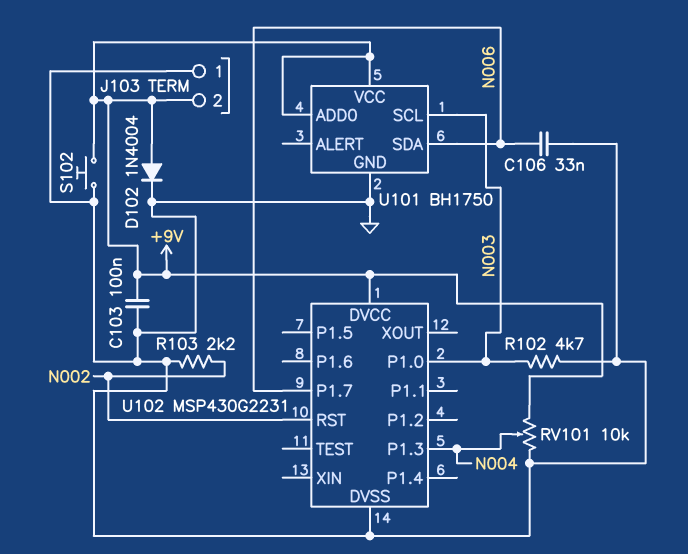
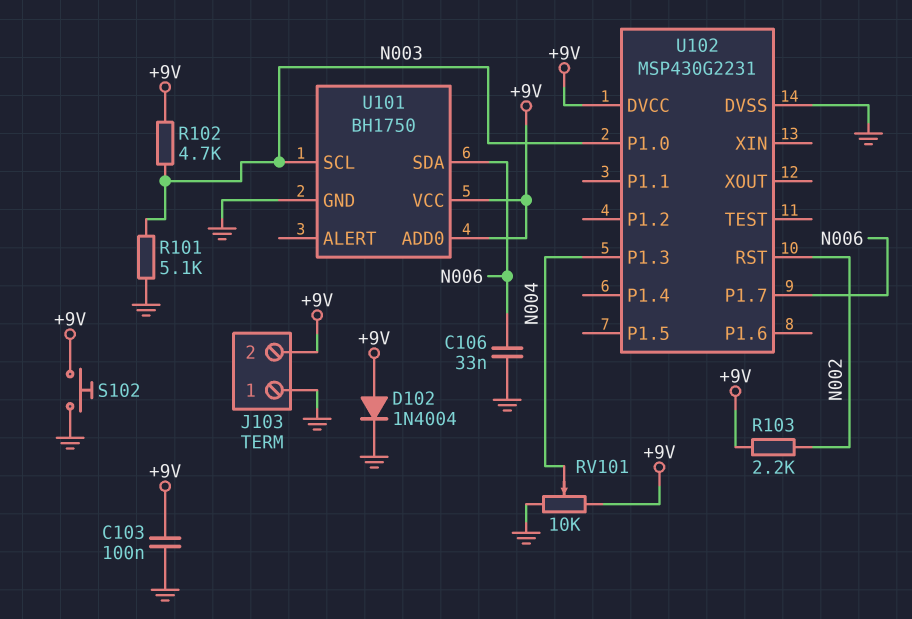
R101: none -> 5.1k (GND, N003)
R102: 4.7k (GND, N003) -> 4.7k (+9V, N003)
R103: 2.2k (GND, N002) -> 2.2k (+9V, N002)

